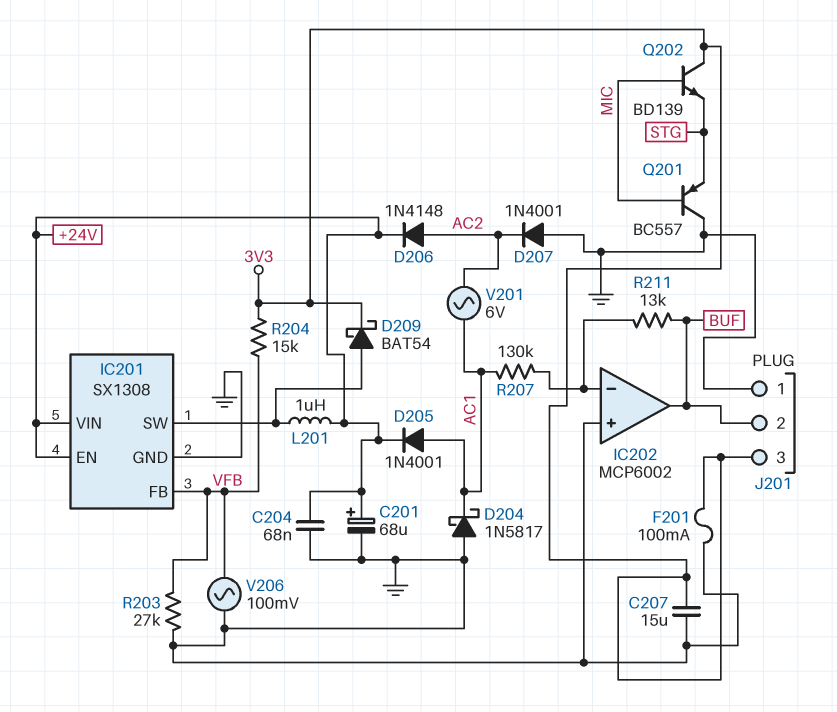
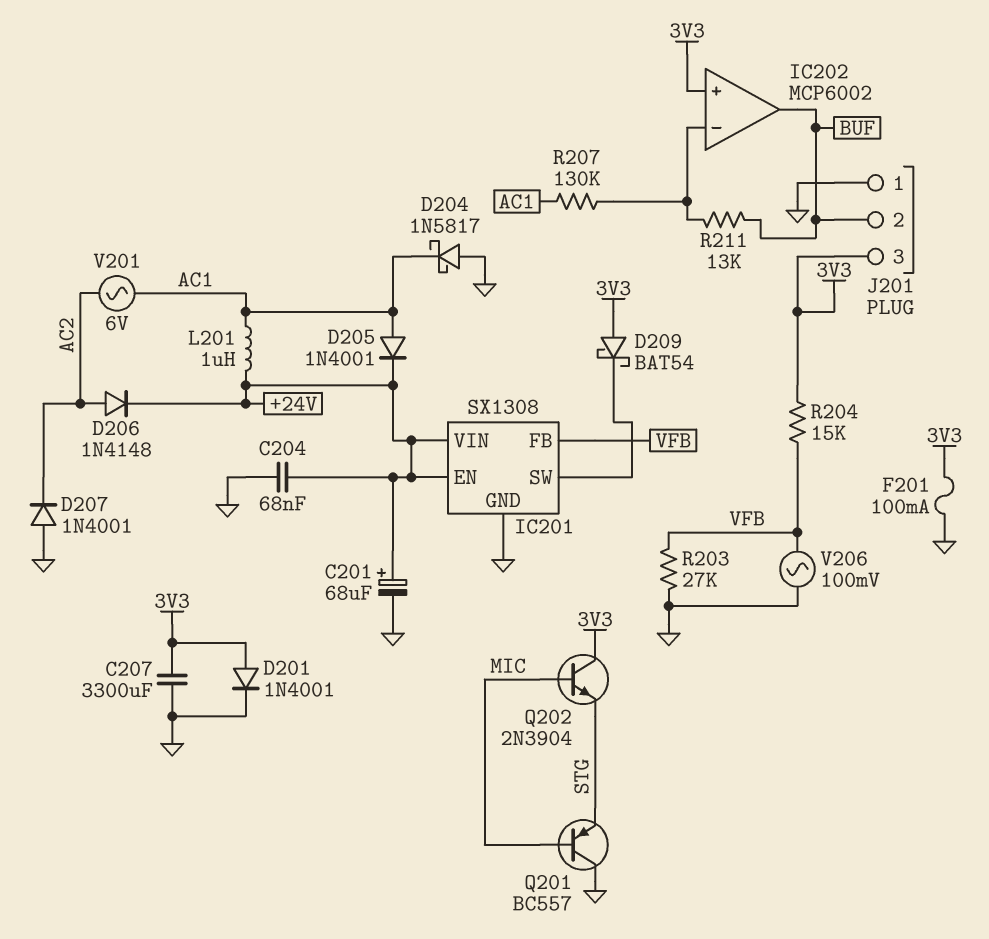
C207: 15uF (3V3, GND) -> 3300uF (3V3, GND)
D201: none -> diode 1N4001 (A 3V3, K GND)
D209: schottky BAT54 (A IC201/SW, K 3V3) -> schottky BAT54 (A 3V3, K IC201/SW)
IC202 pin in+: GND -> 3V3
L201: 1uH (+24V, IC201/SW) -> 1uH (+24V, AC1)
Q202: NPN BD139 (B MIC, C 3V3, E STG) -> NPN 2N3904 (B MIC, C 3V3, E STG)

